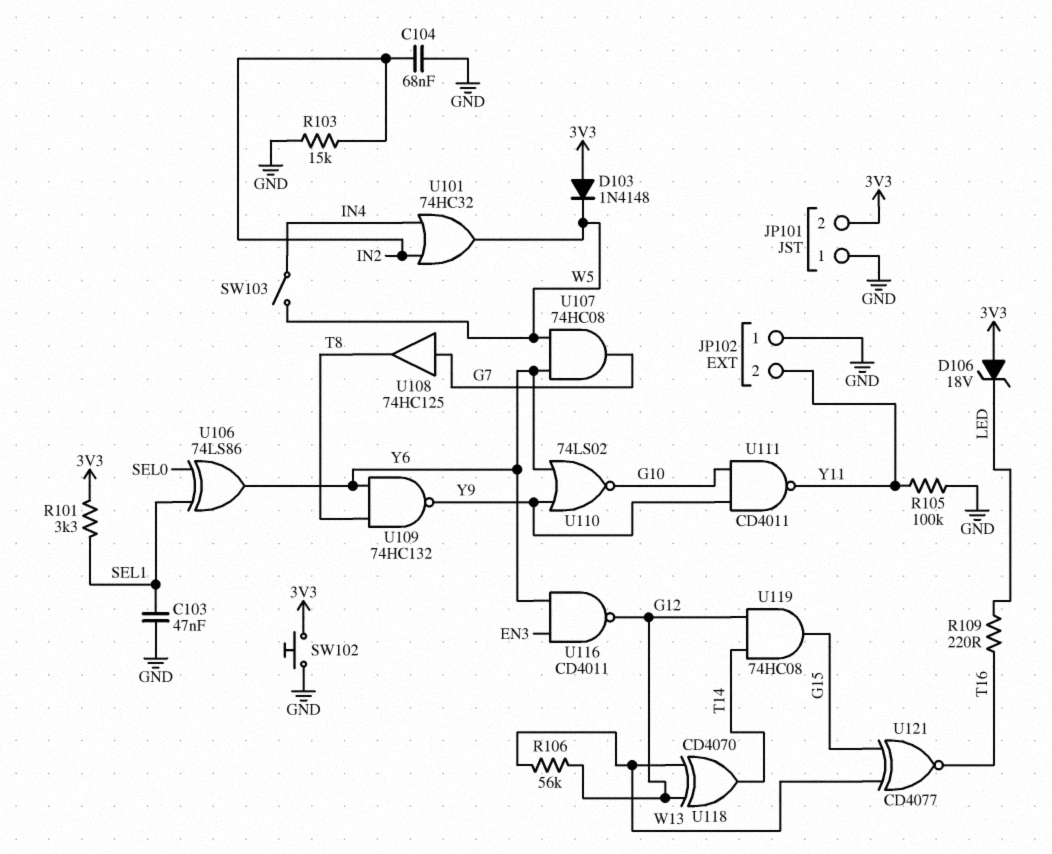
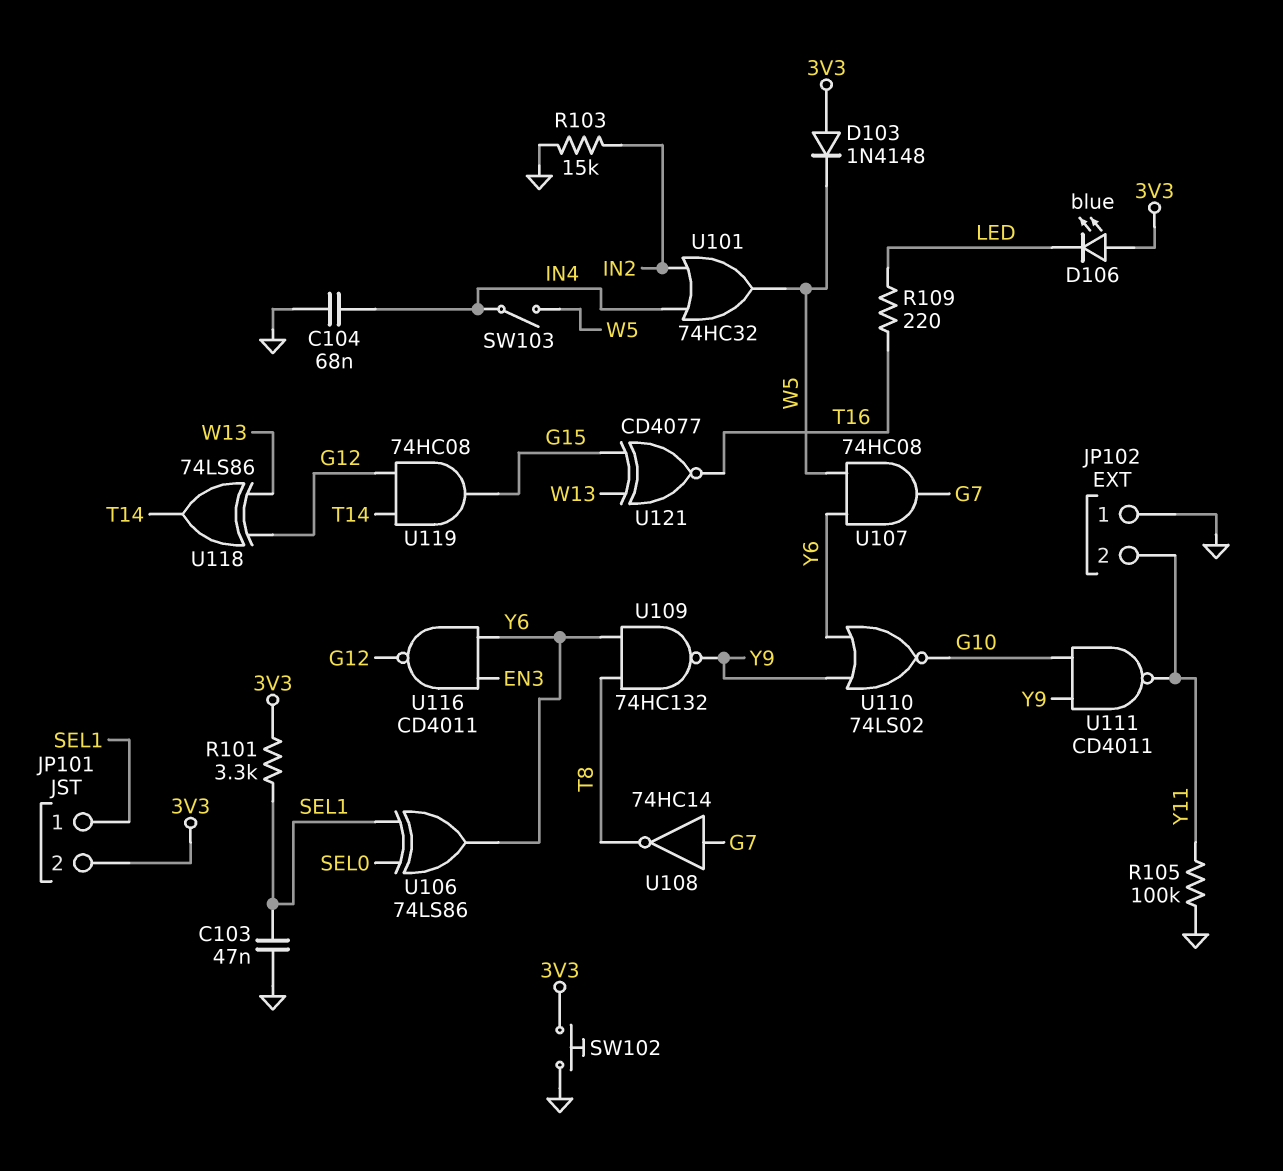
C104: 68nF (GND, IN2) -> 68nF (GND, IN4)
D106: zener 18V (A 3V3, K LED) -> LED blue (A 3V3, K LED)
JP101 pin 1: GND -> SEL1
R106: 56k (G12, W13) -> none
U108: buffer 74HC125 (in G7, out T8) -> NOT 74HC14 (in G7, out T8)
U118: XOR CD4070 (in G12, in W13, out T14) -> XOR 74LS86 (in G12, in W13, out T14)

